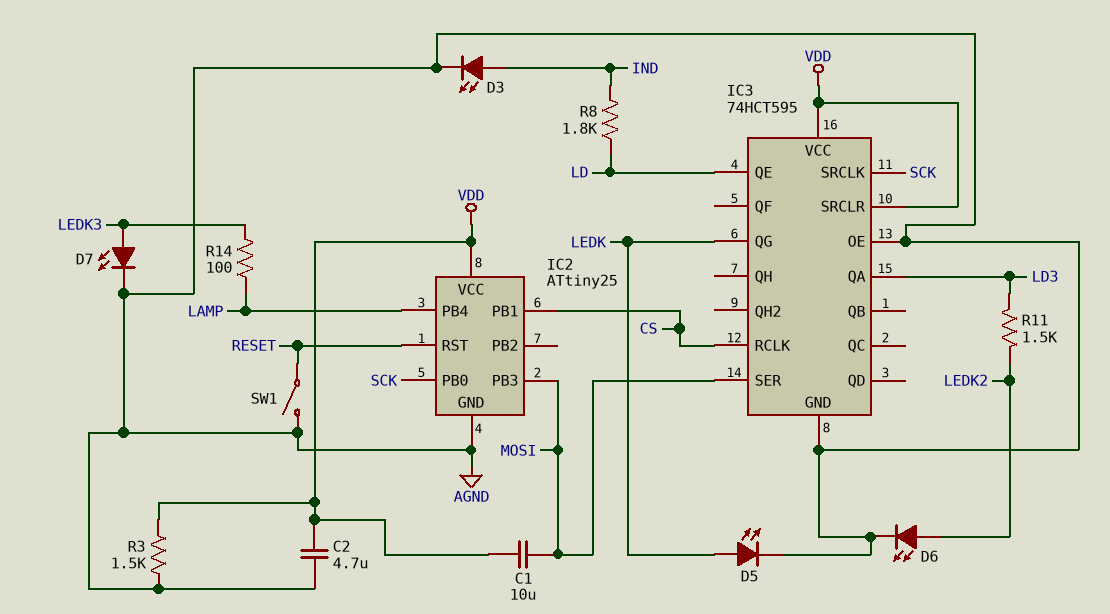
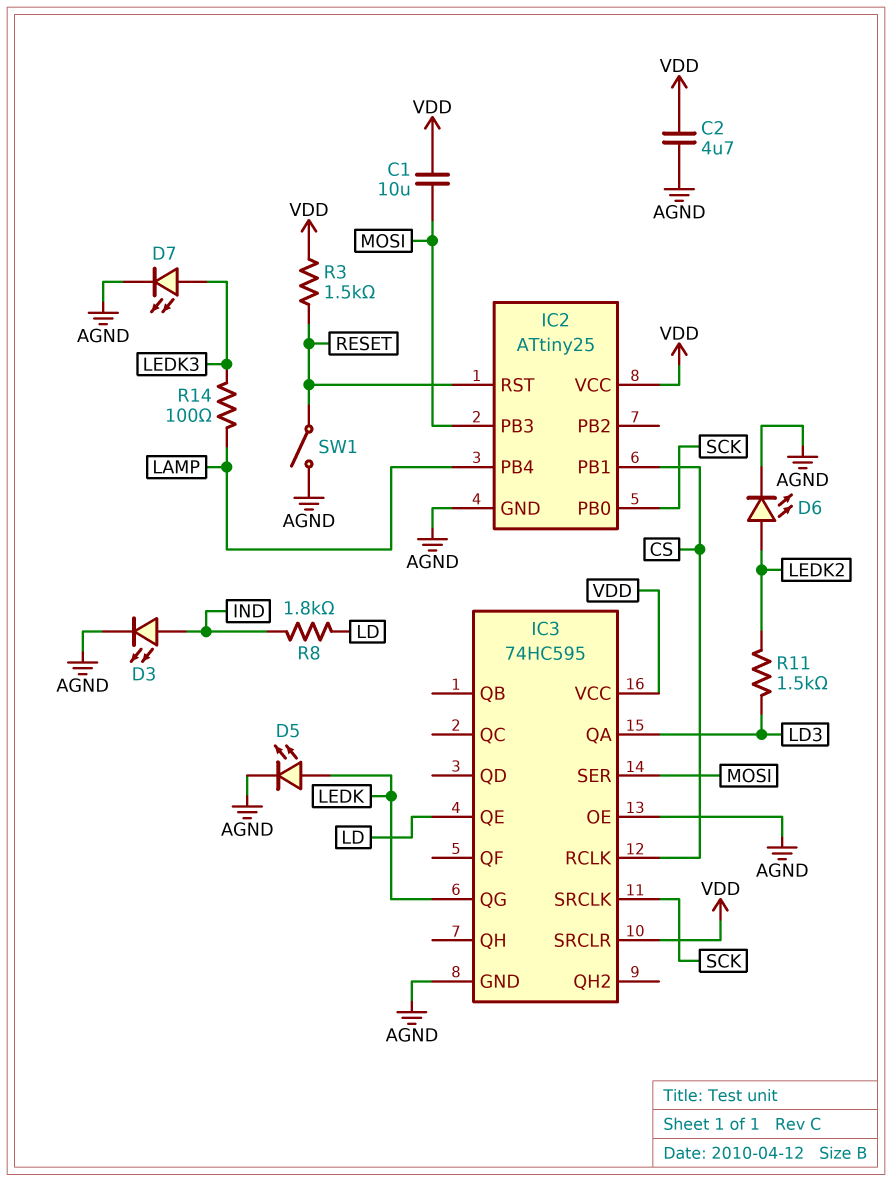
IC3: 74HCT595 -> 74HC595
R3: 1.5k (AGND, VDD) -> 1.5k (RESET, VDD)

